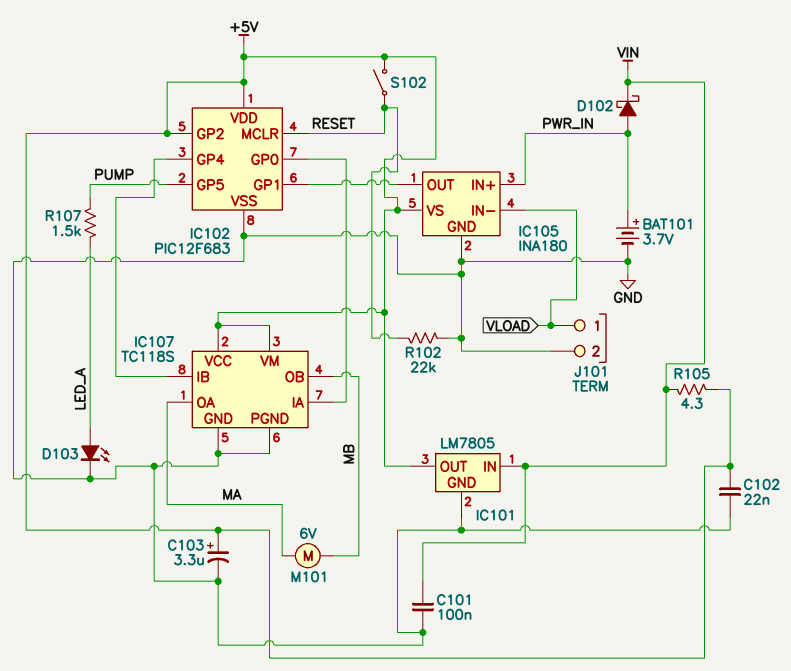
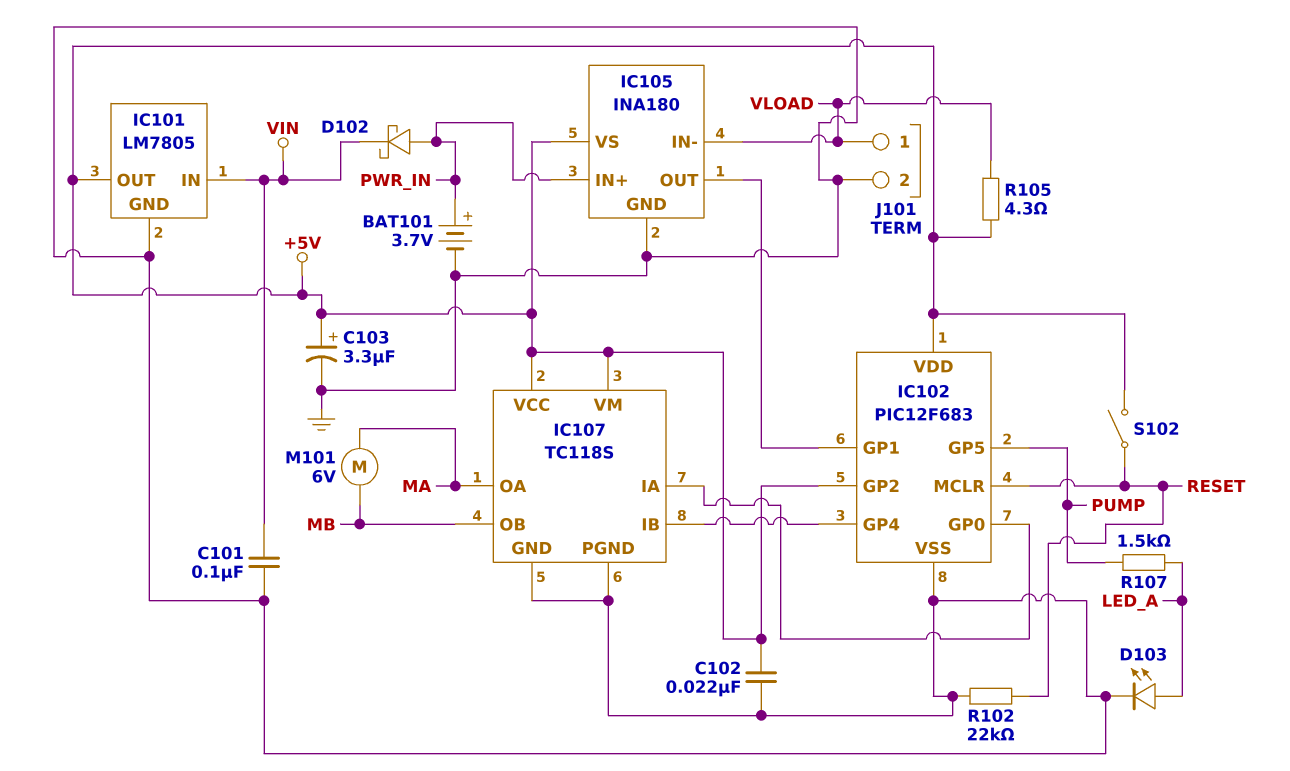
R105: 4.3 (+5V, VIN) -> 4.3 (+5V, VLOAD)

